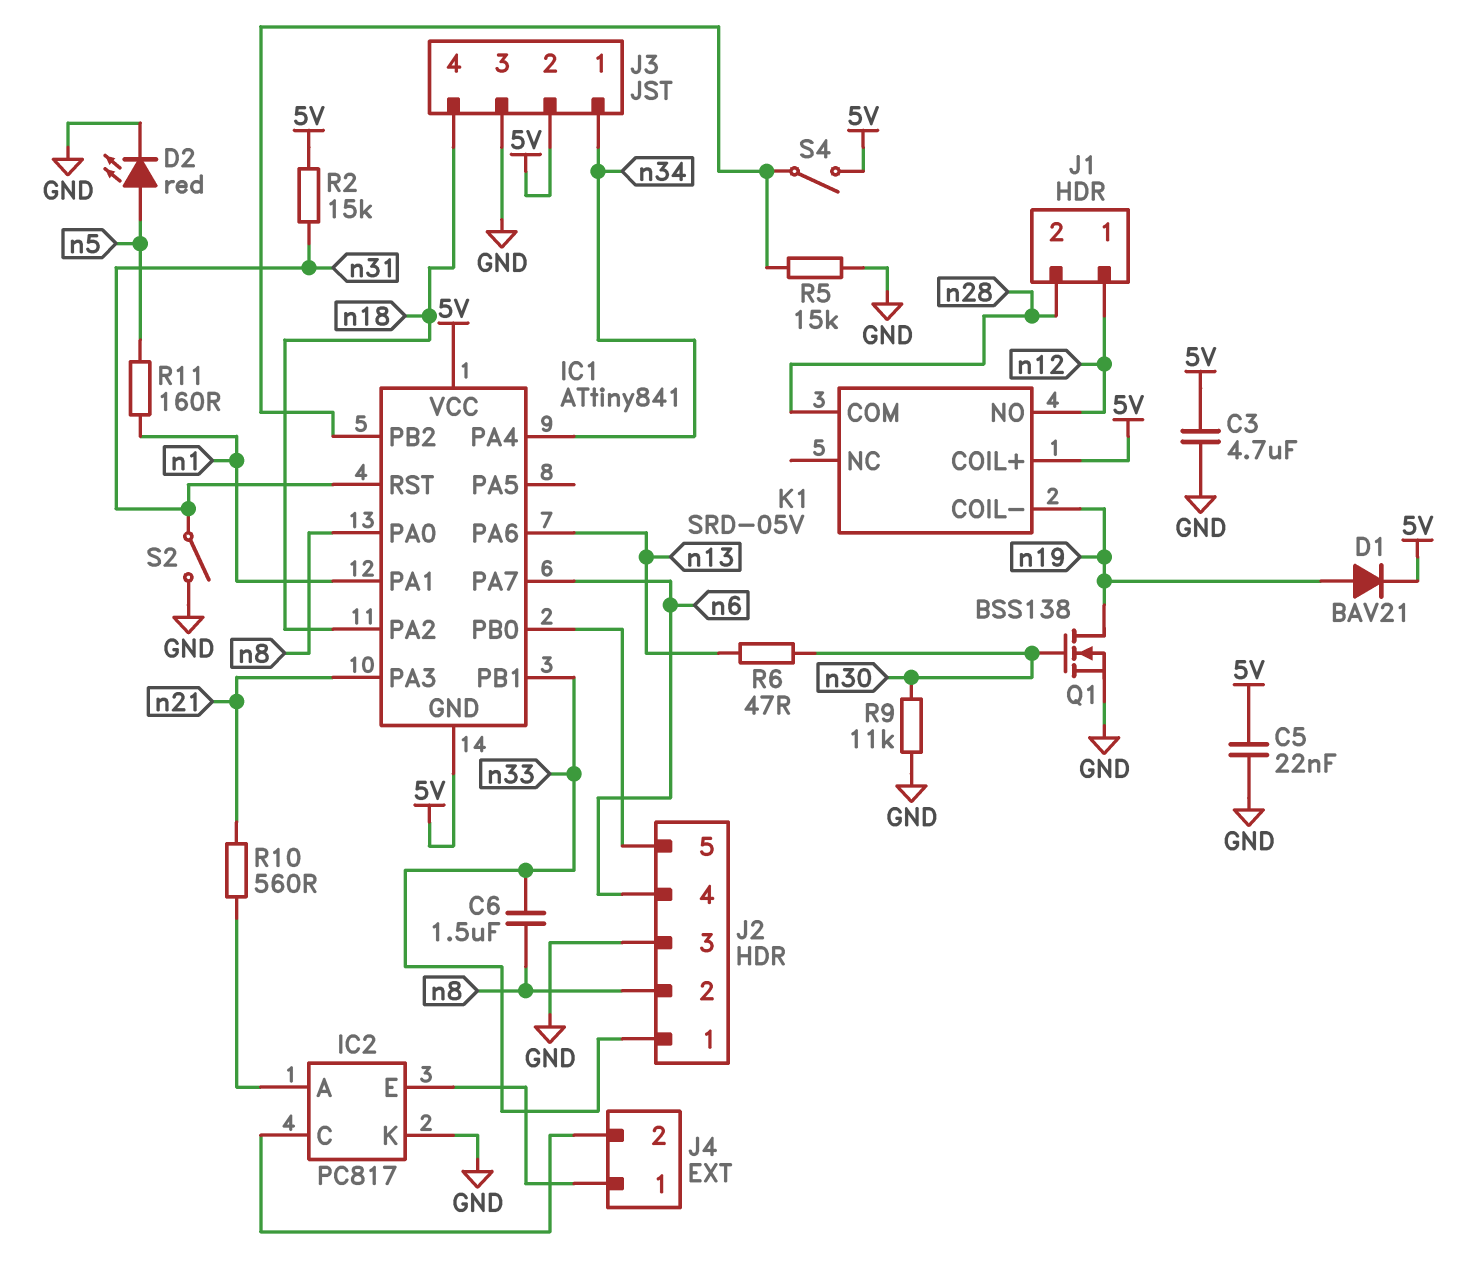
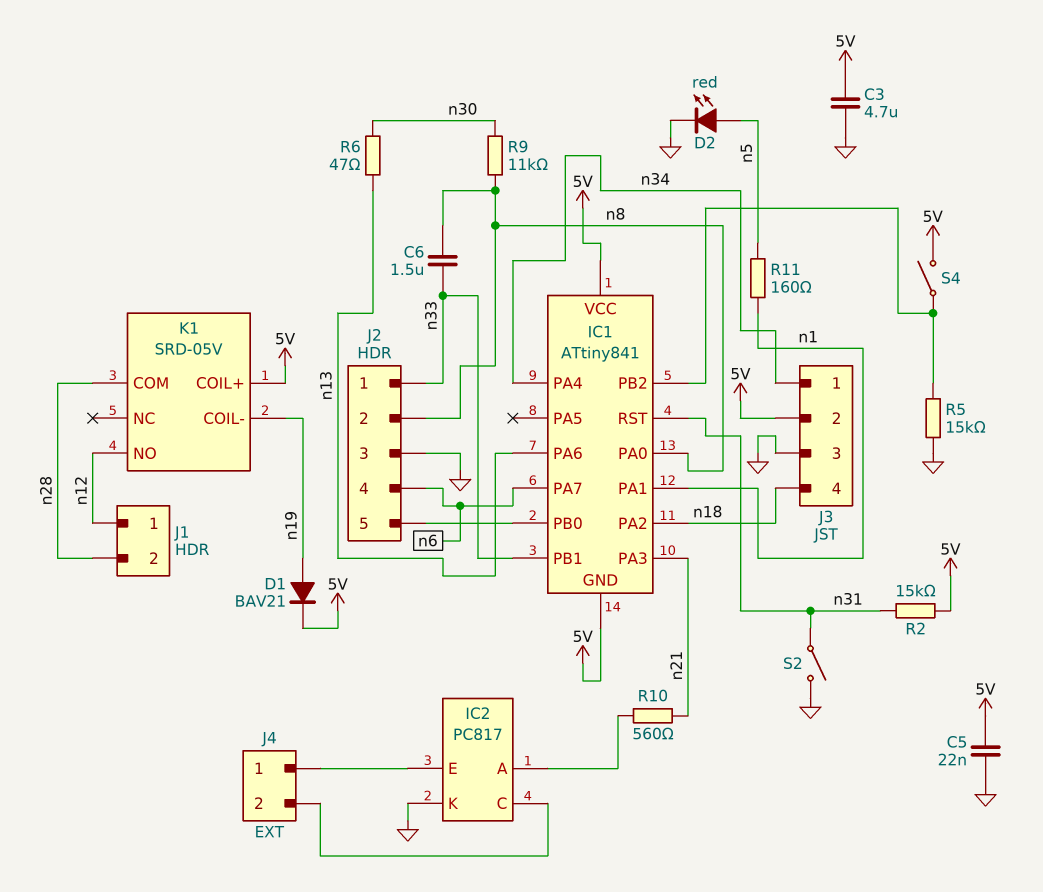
Q1: NMOS BSS138 (G n30, D n19, S GND) -> none
R9: 11k (GND, n30) -> 11k (n8, n30)

